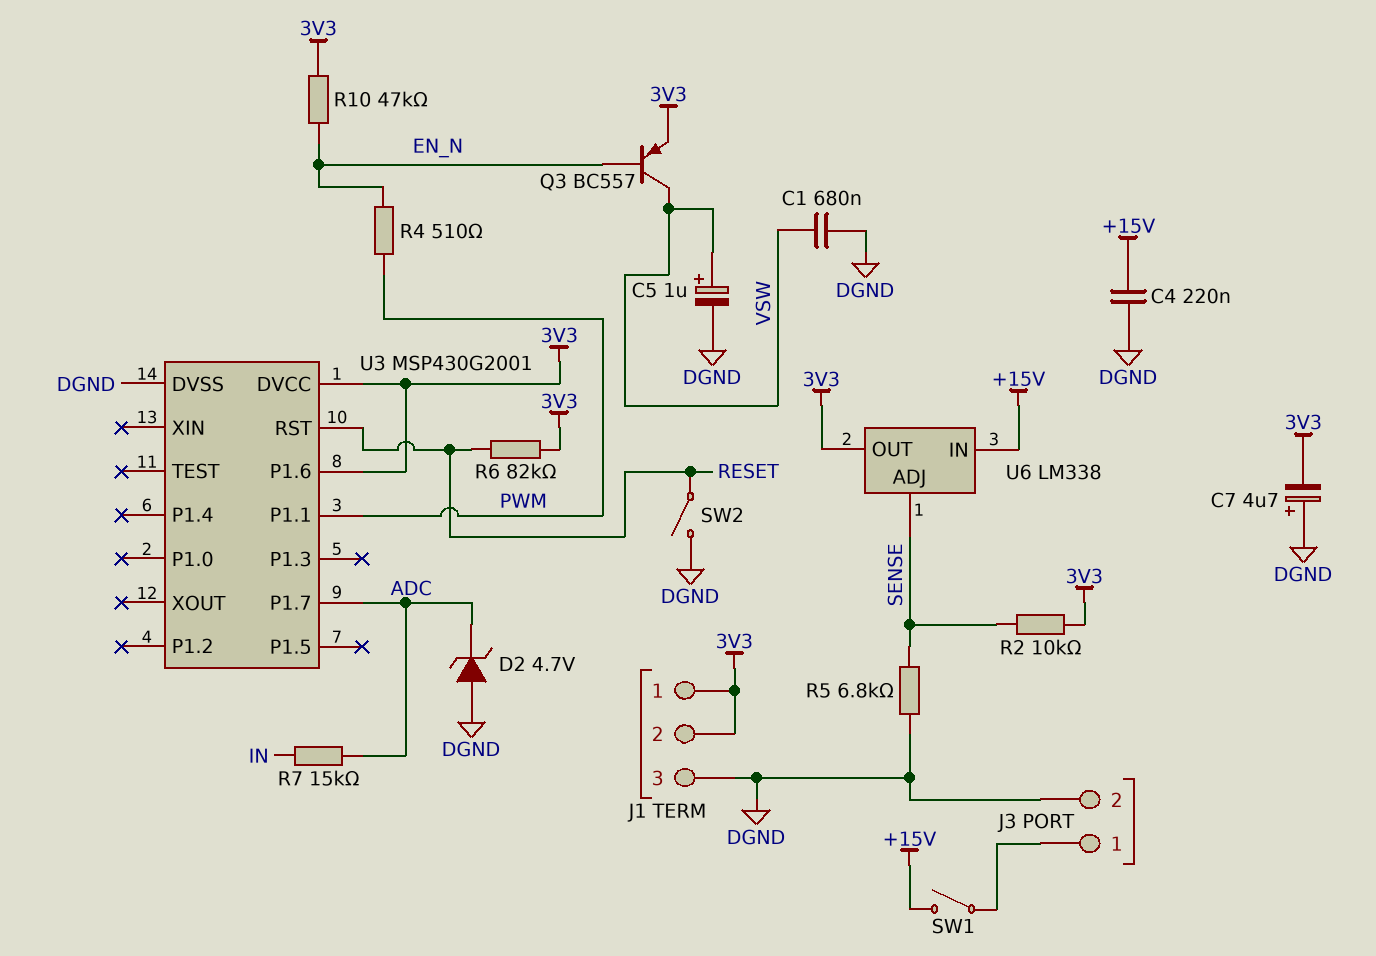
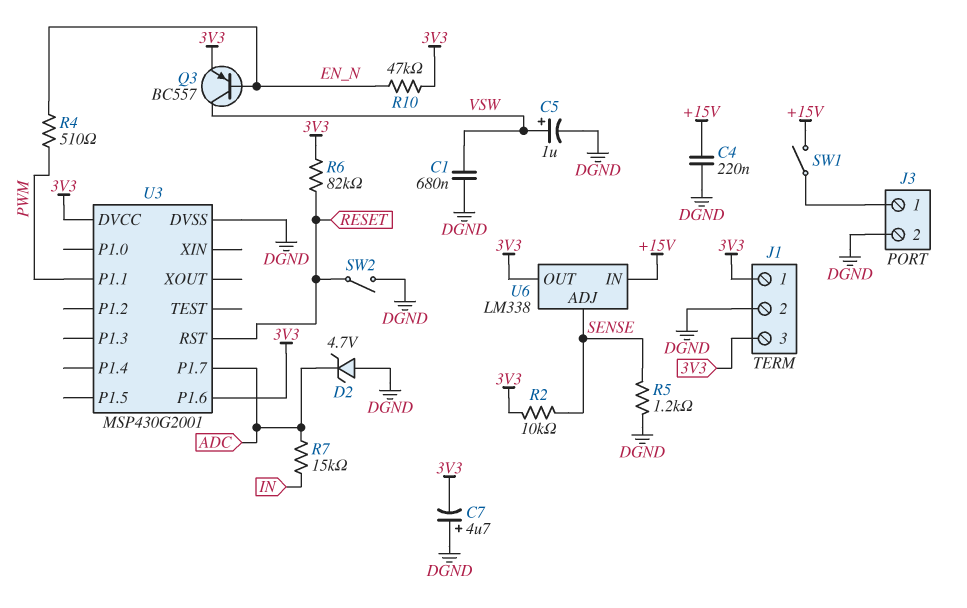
J1 pin 2: 3V3 -> DGND
J1 pin 3: DGND -> 3V3
R5: 6.8k (DGND, SENSE) -> 1.2k (DGND, SENSE)

